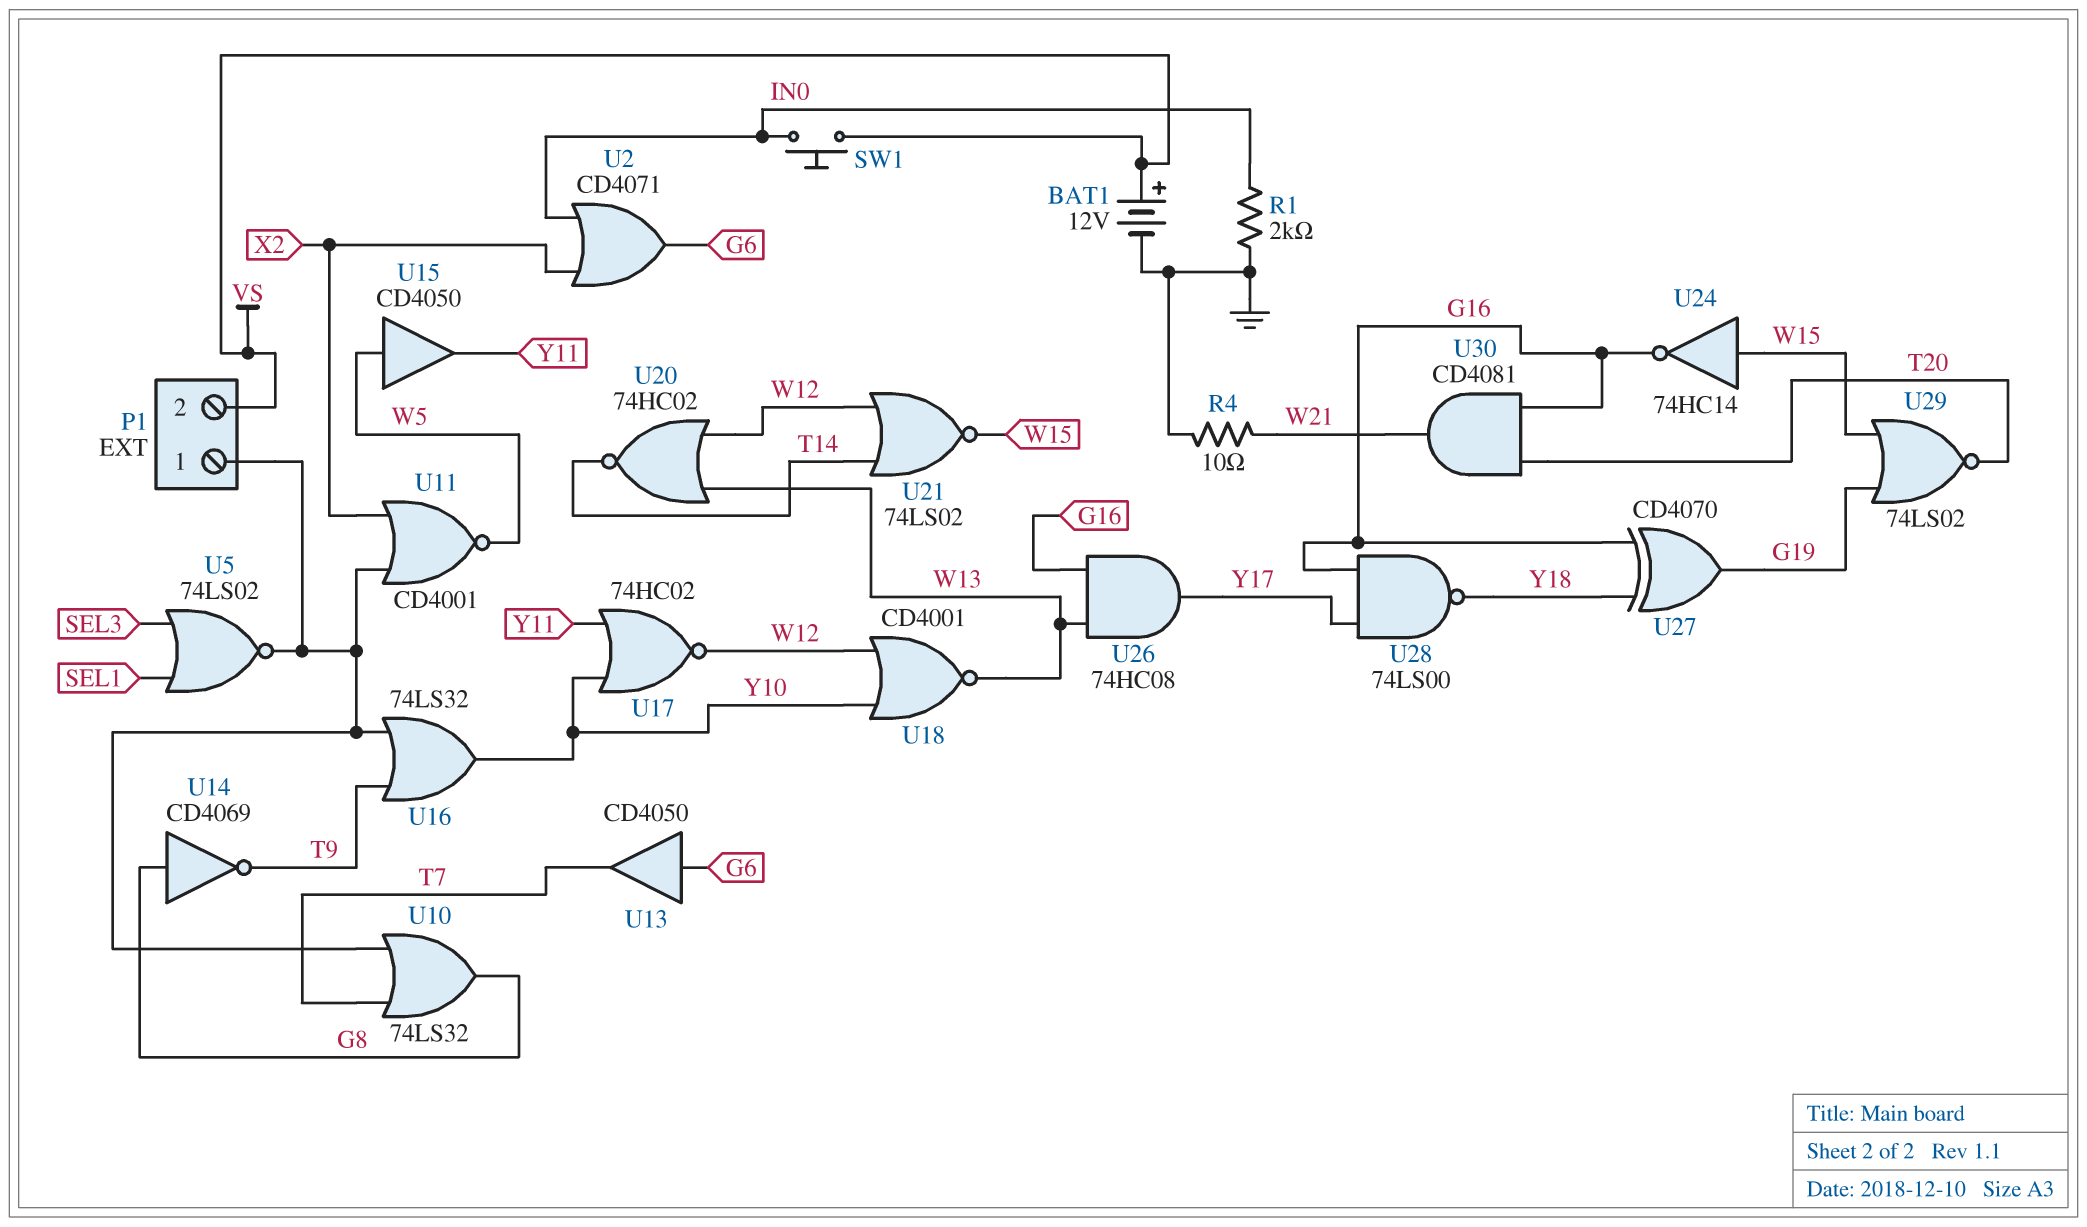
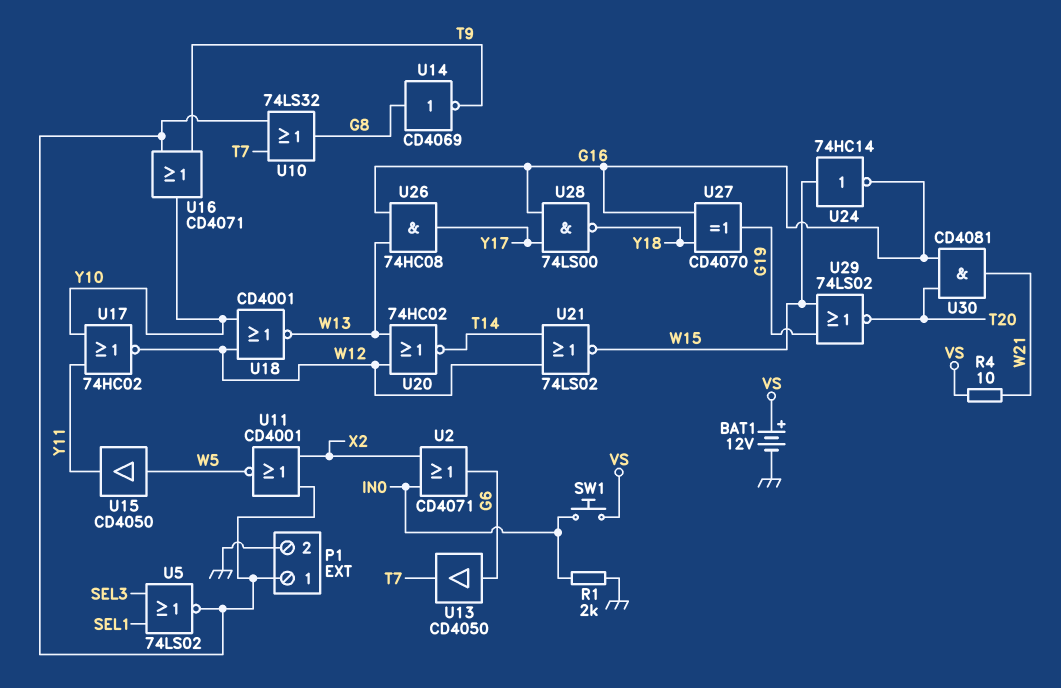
P1 pin 2: VS -> GND
R4: 10 (GND, W21) -> 10 (VS, W21)
U16: OR 74LS32 (in P1/1, in T9, out Y10) -> OR CD4071 (in P1/1, in T9, out Y10)

